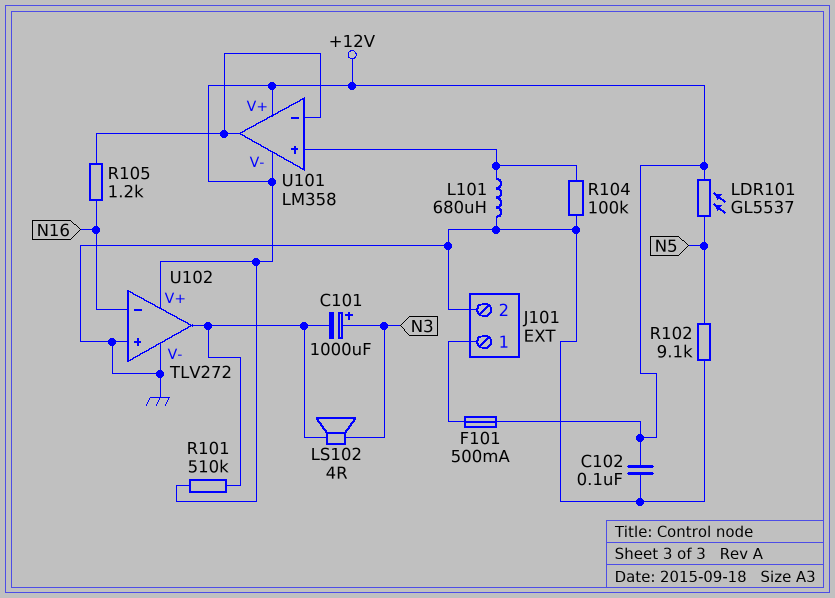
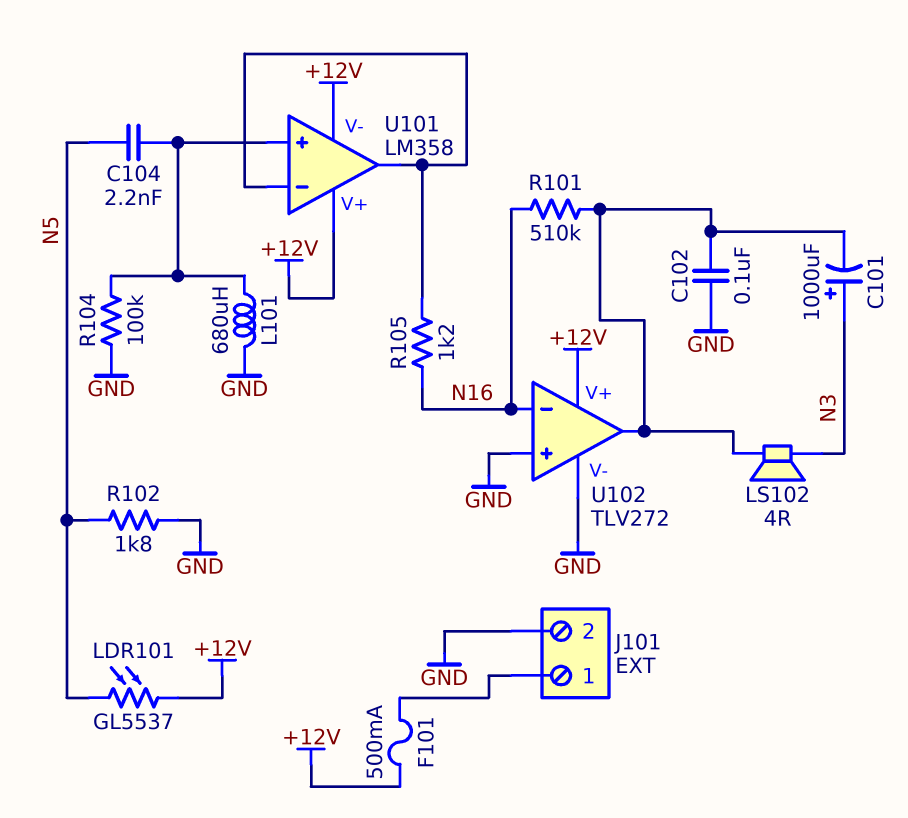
C102: 100nF (+12V, GND) -> 100nF (GND, U102/out)
C104: none -> 2.2nF (N5, U101/in+)
R101: 510k (+12V, U102/out) -> 510k (N16, U102/out)
R102: 9.1k (GND, N5) -> 1.8k (GND, N5)

